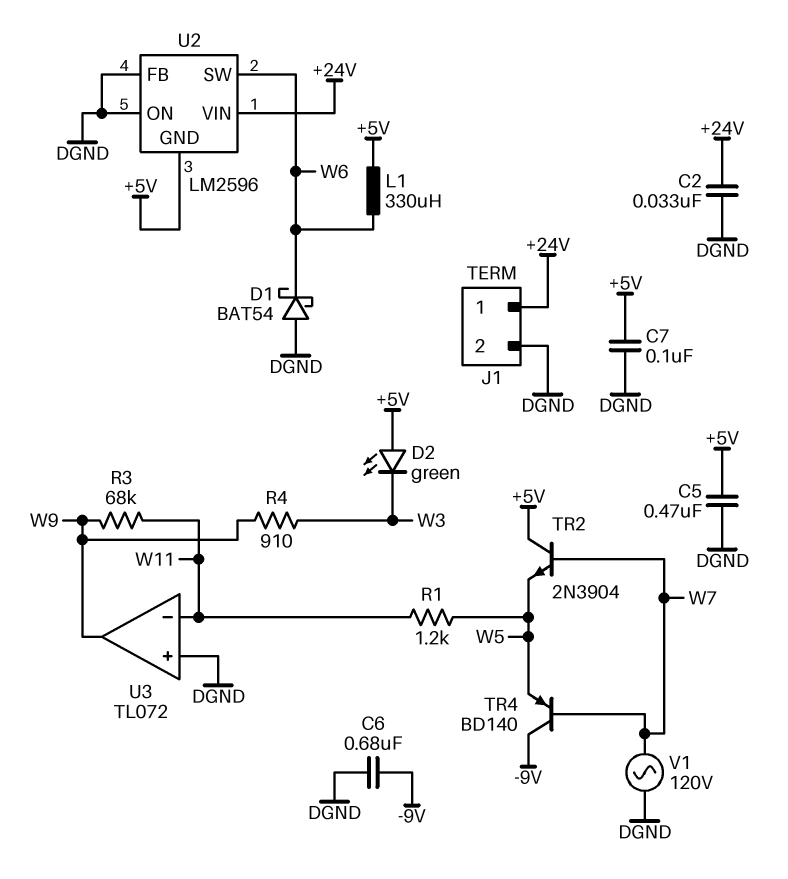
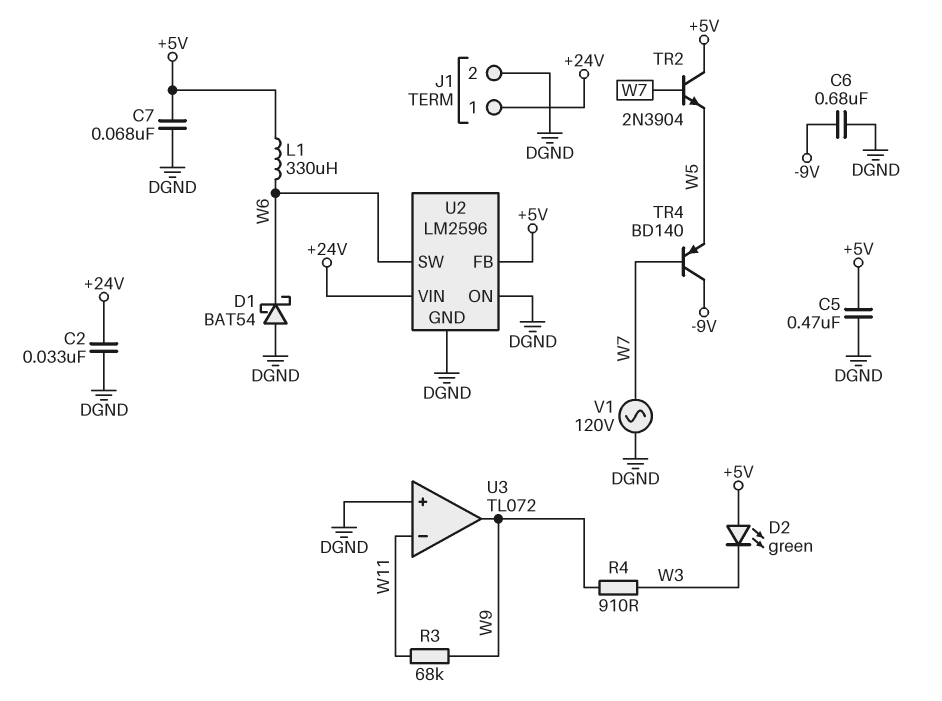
C7: 100nF (+5V, DGND) -> 68nF (+5V, DGND)
R1: 1.2k (W5, W11) -> none
U2 pin FB: DGND -> +5V
U2 pin GND: +5V -> DGND

